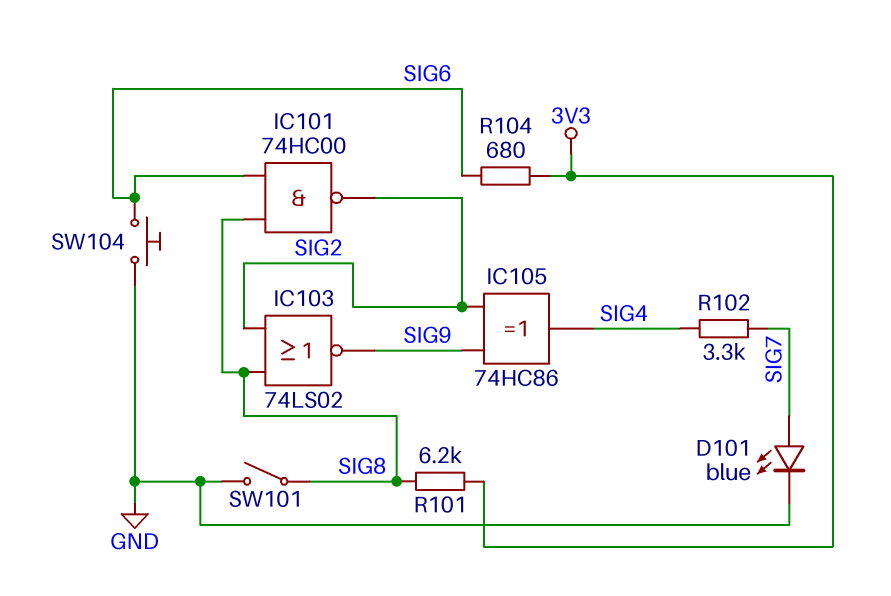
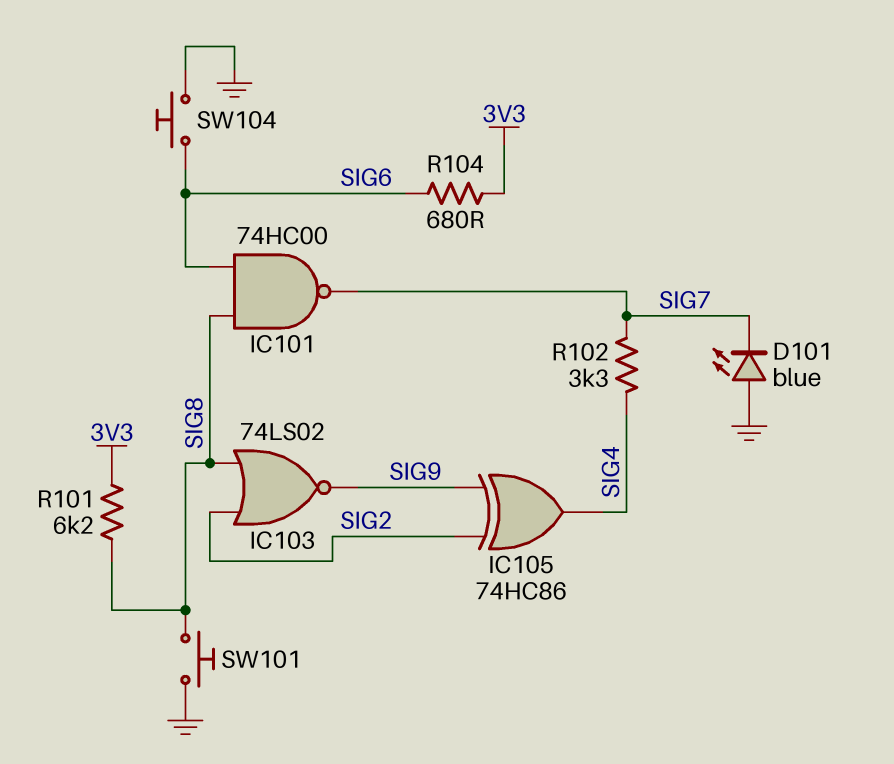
D101: LED blue (A SIG7, K GND) -> LED blue (A GND, K SIG7)
IC101: NAND 74HC00 (in SIG6, in SIG8, out SIG2) -> NAND 74HC00 (in SIG6, in SIG8, out SIG7)
SW101: switch (GND, SIG8) -> button (GND, SIG8)

